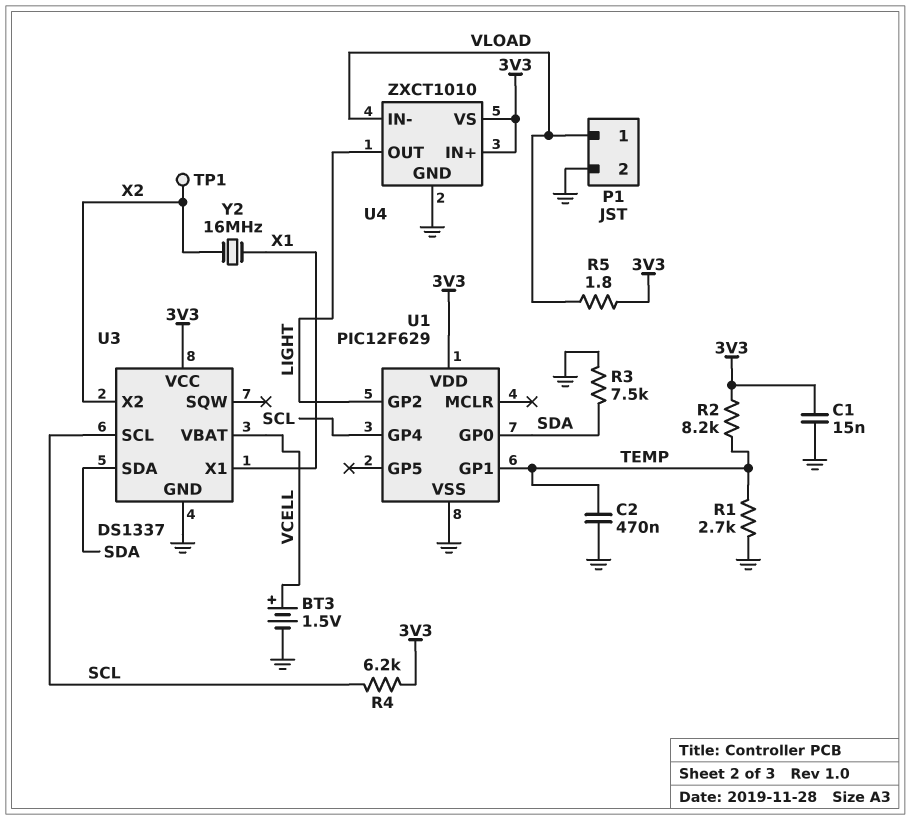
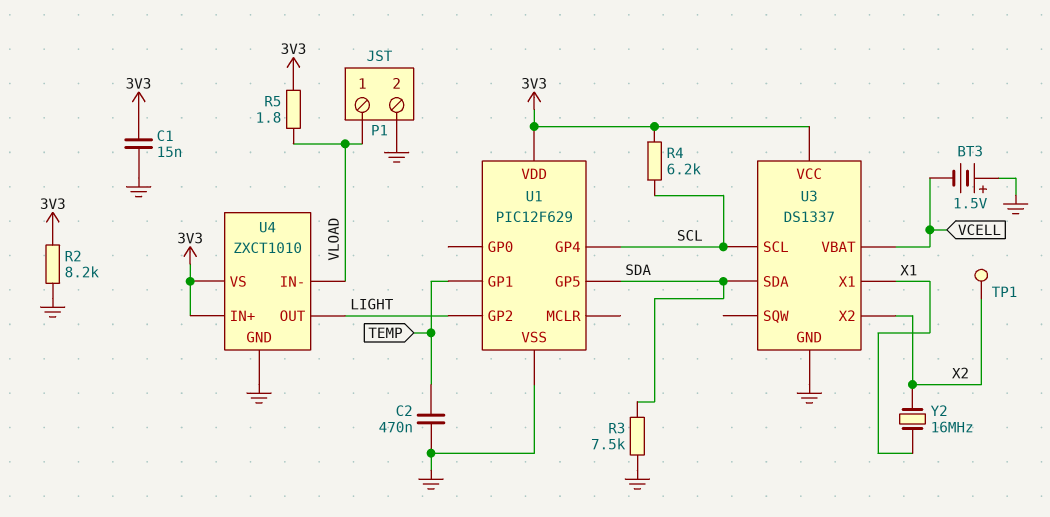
BT3: 1.5V (plus VCELL, minus GND) -> 1.5V (plus GND, minus VCELL)
R1: 2.7k (GND, TEMP) -> none
R2: 8.2k (3V3, TEMP) -> 8.2k (3V3, GND)
U1 pin GP0: SDA -> none
U1 pin GP5: none -> SDA

